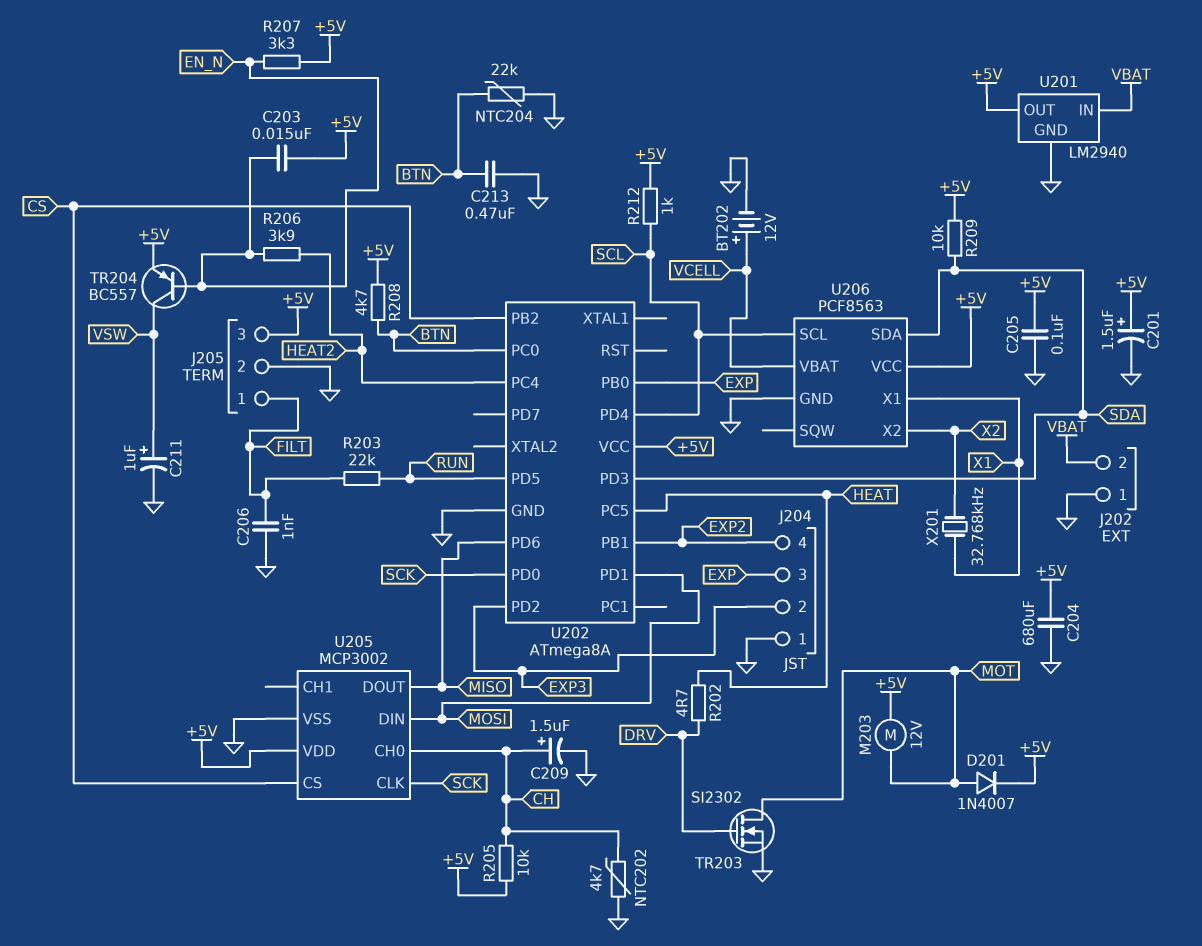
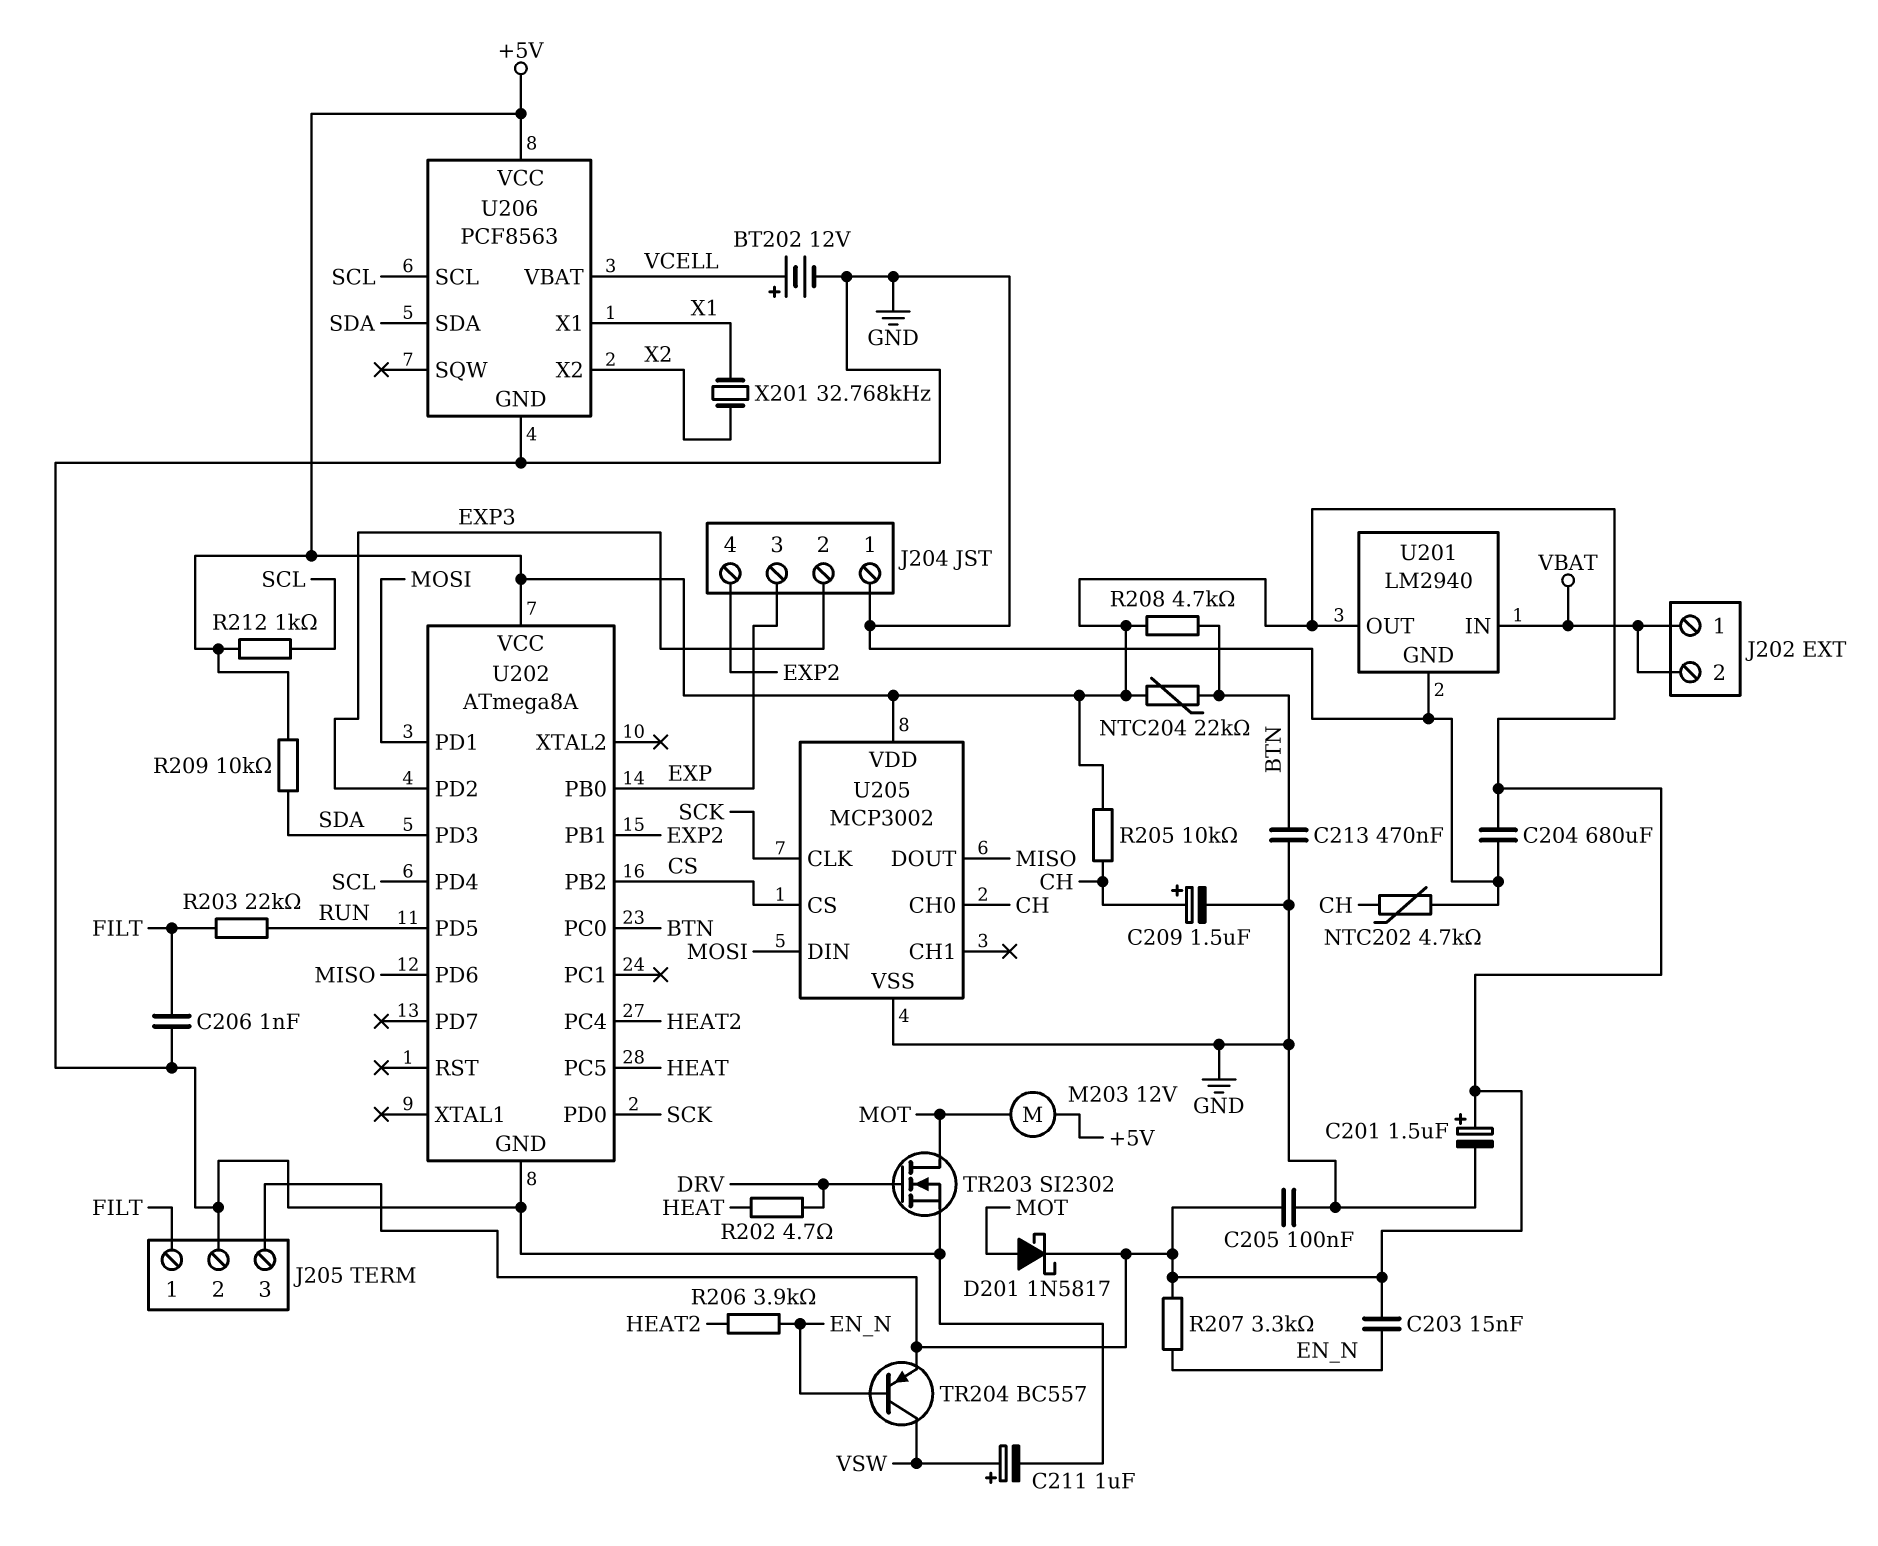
D201: diode 1N4007 (A MOT, K +5V) -> schottky 1N5817 (A MOT, K +5V)
J202 pin 1: GND -> VBAT
NTC204: 22k (BTN, GND) -> 22k (+5V, BTN)

